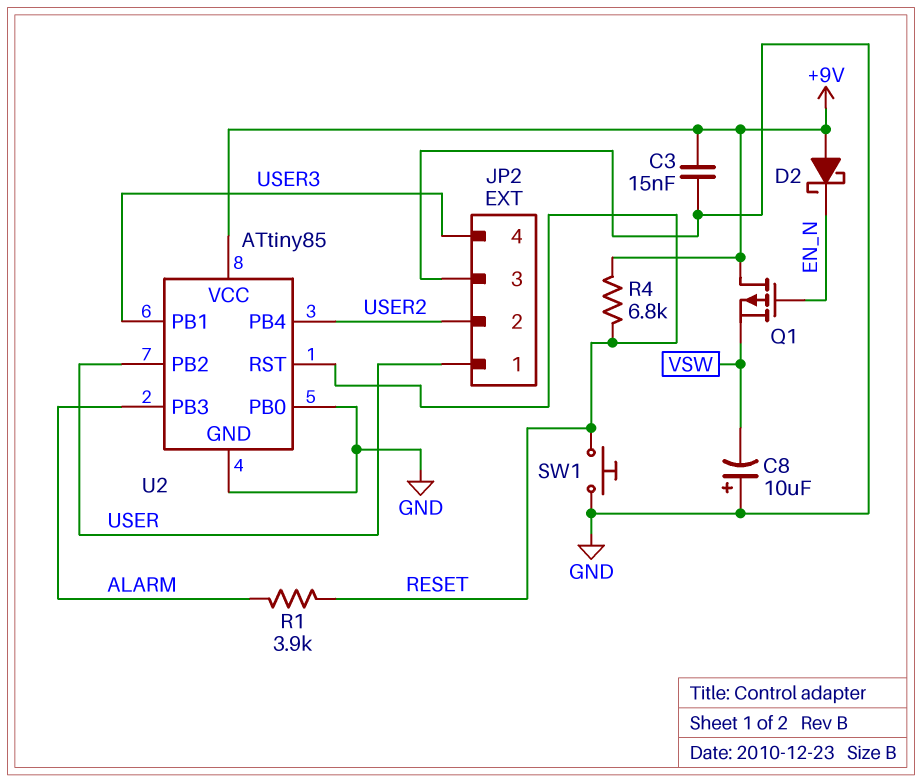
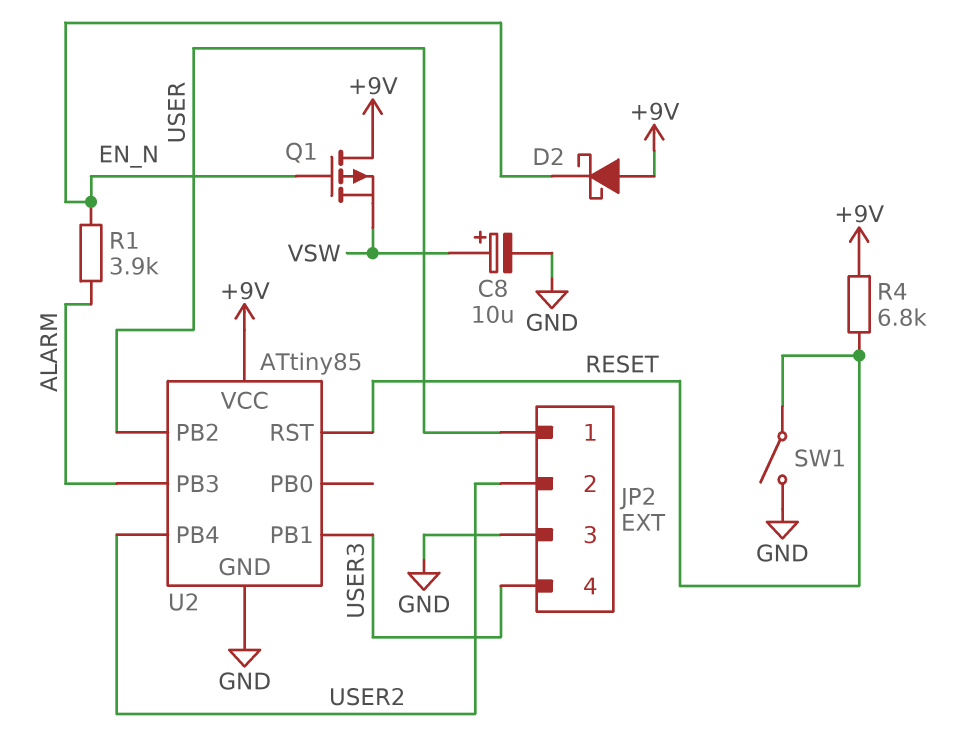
C3: 15nF (+9V, GND) -> none
C8: 10uF (plus GND, minus VSW) -> 10uF (plus VSW, minus GND)
R1: 3.9k (ALARM, RESET) -> 3.9k (ALARM, EN_N)
SW1: button (GND, RESET) -> switch (GND, RESET)
U2 pin PB0: GND -> none

